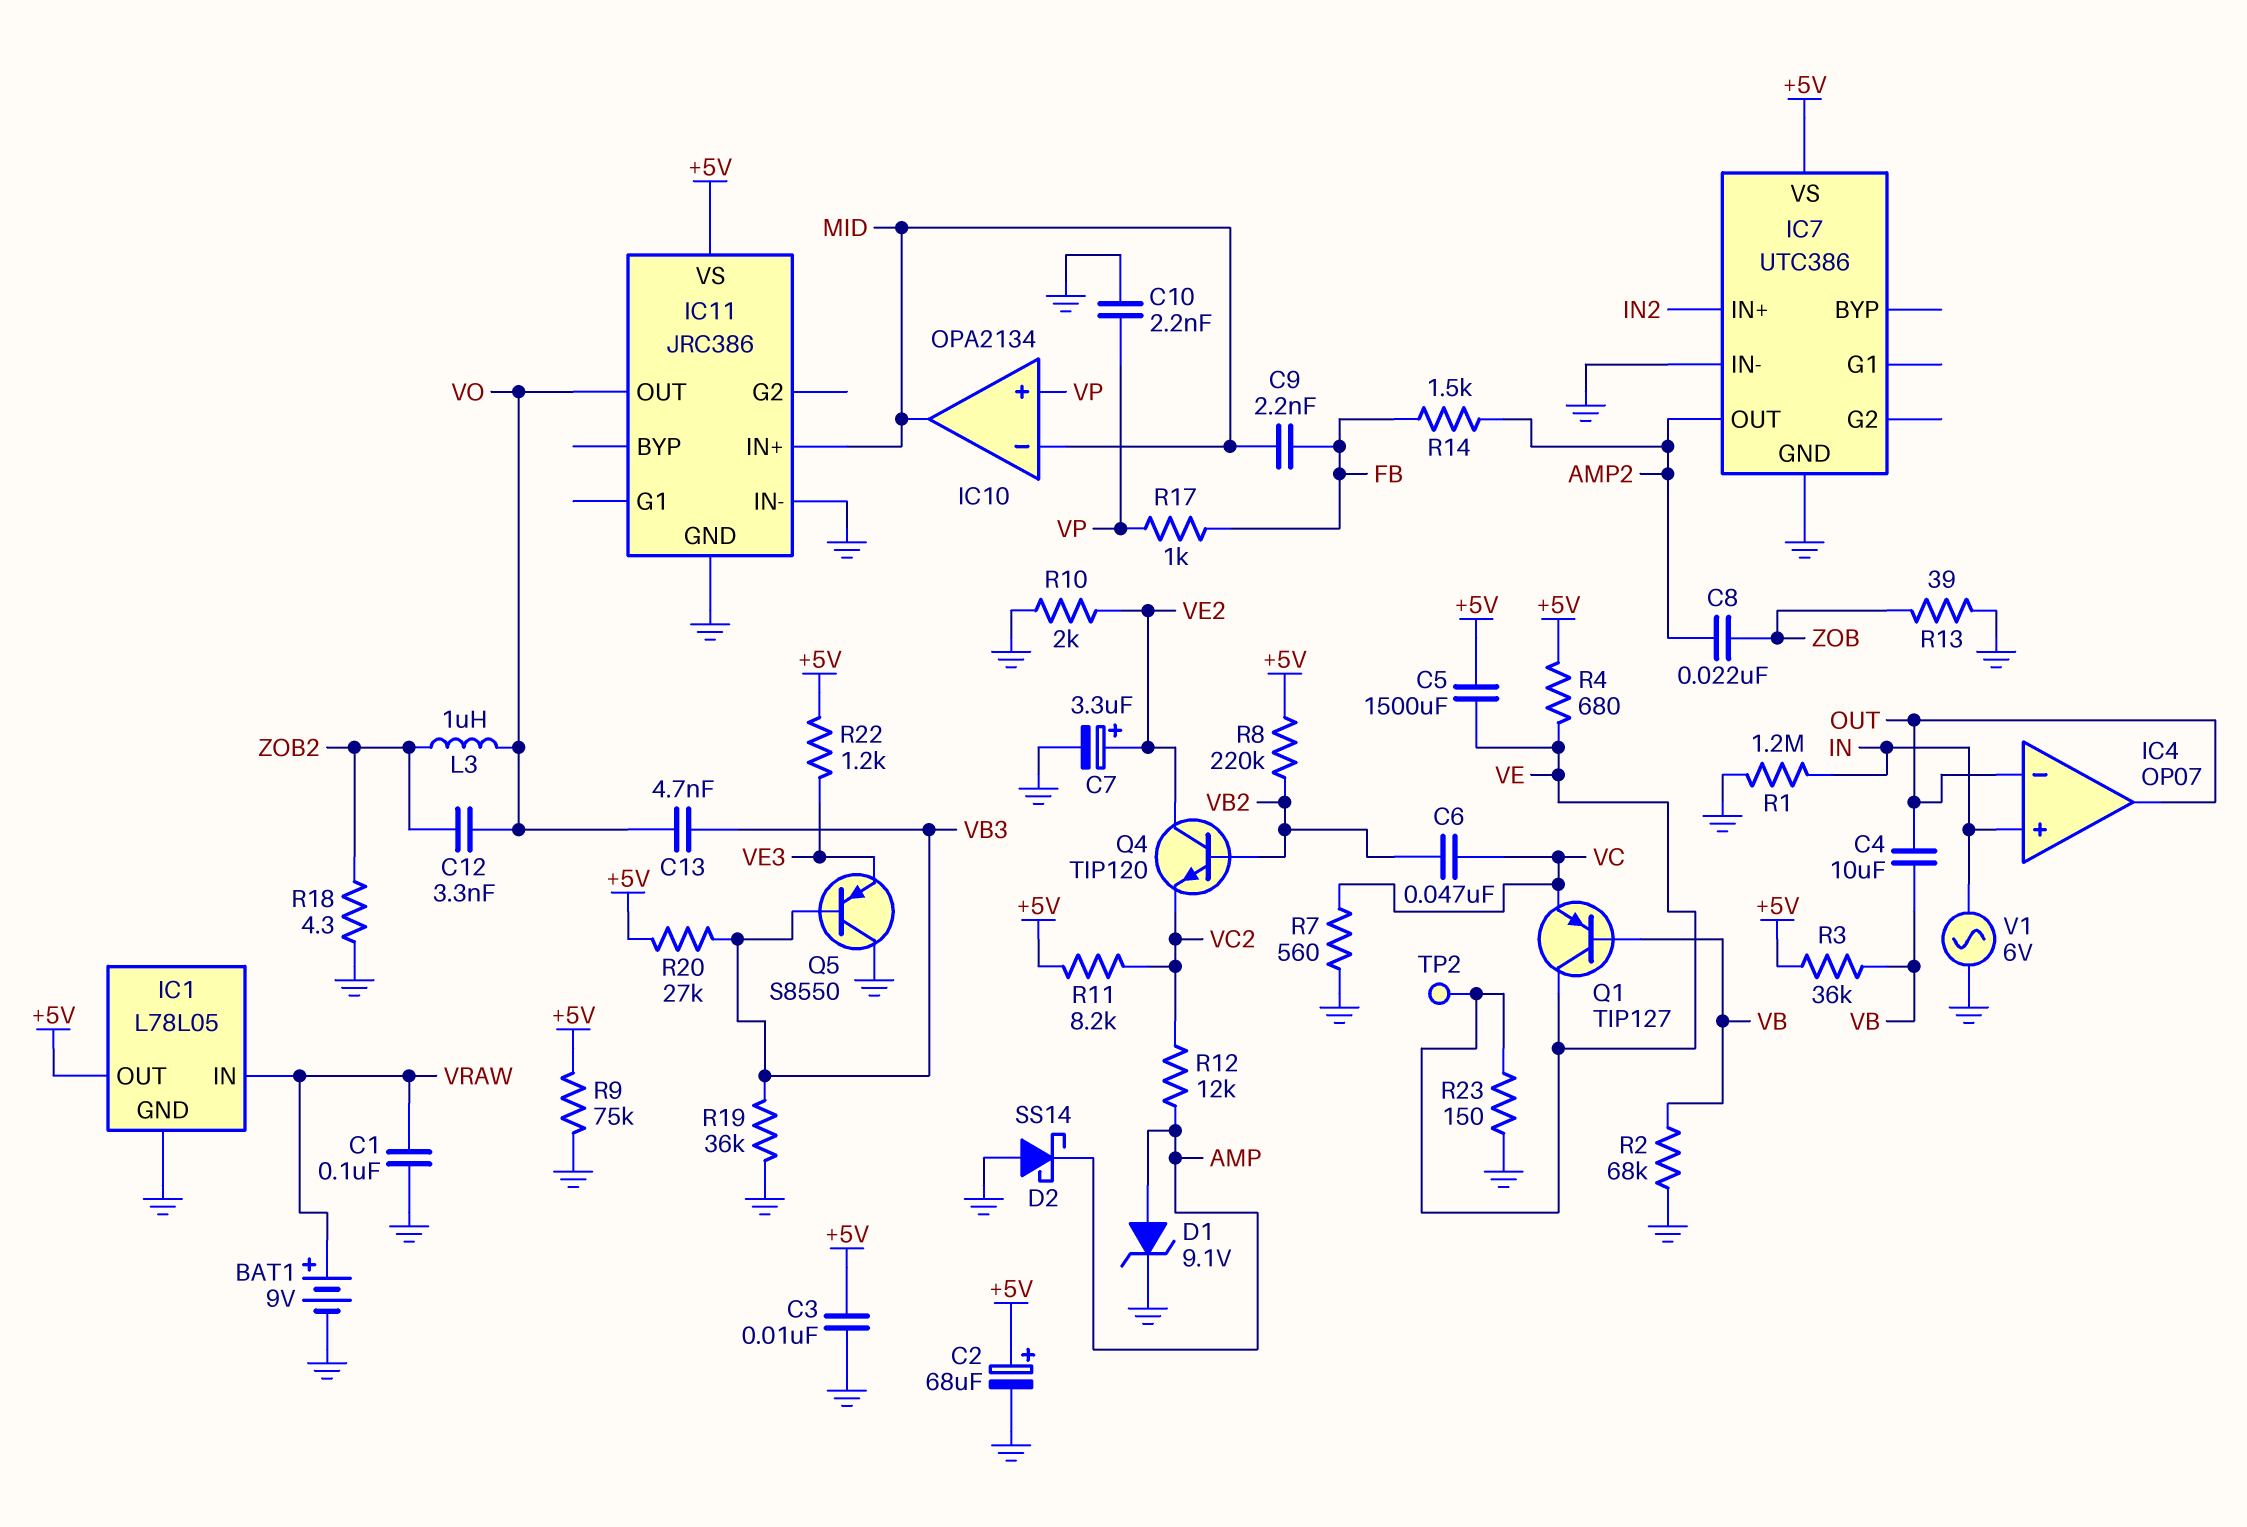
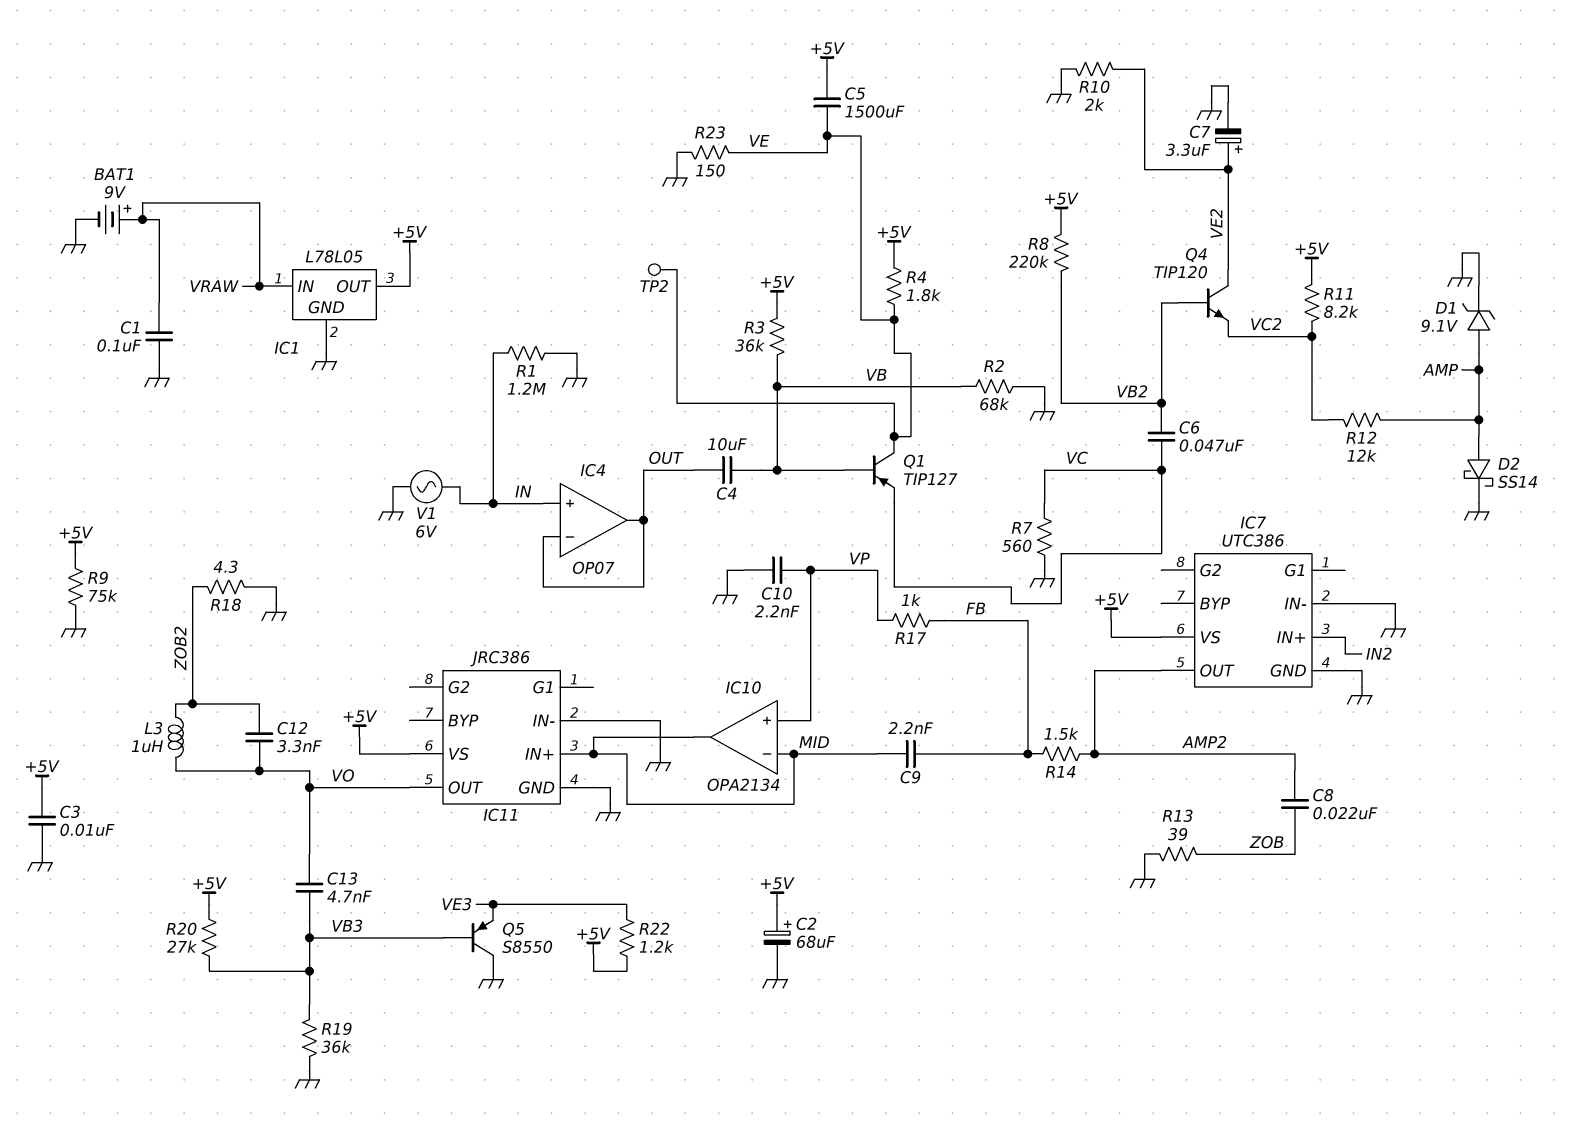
D2: schottky SS14 (A GND, K AMP) -> schottky SS14 (A AMP, K GND)
R4: 680 (+5V, VE) -> 1.8k (+5V, VE)

